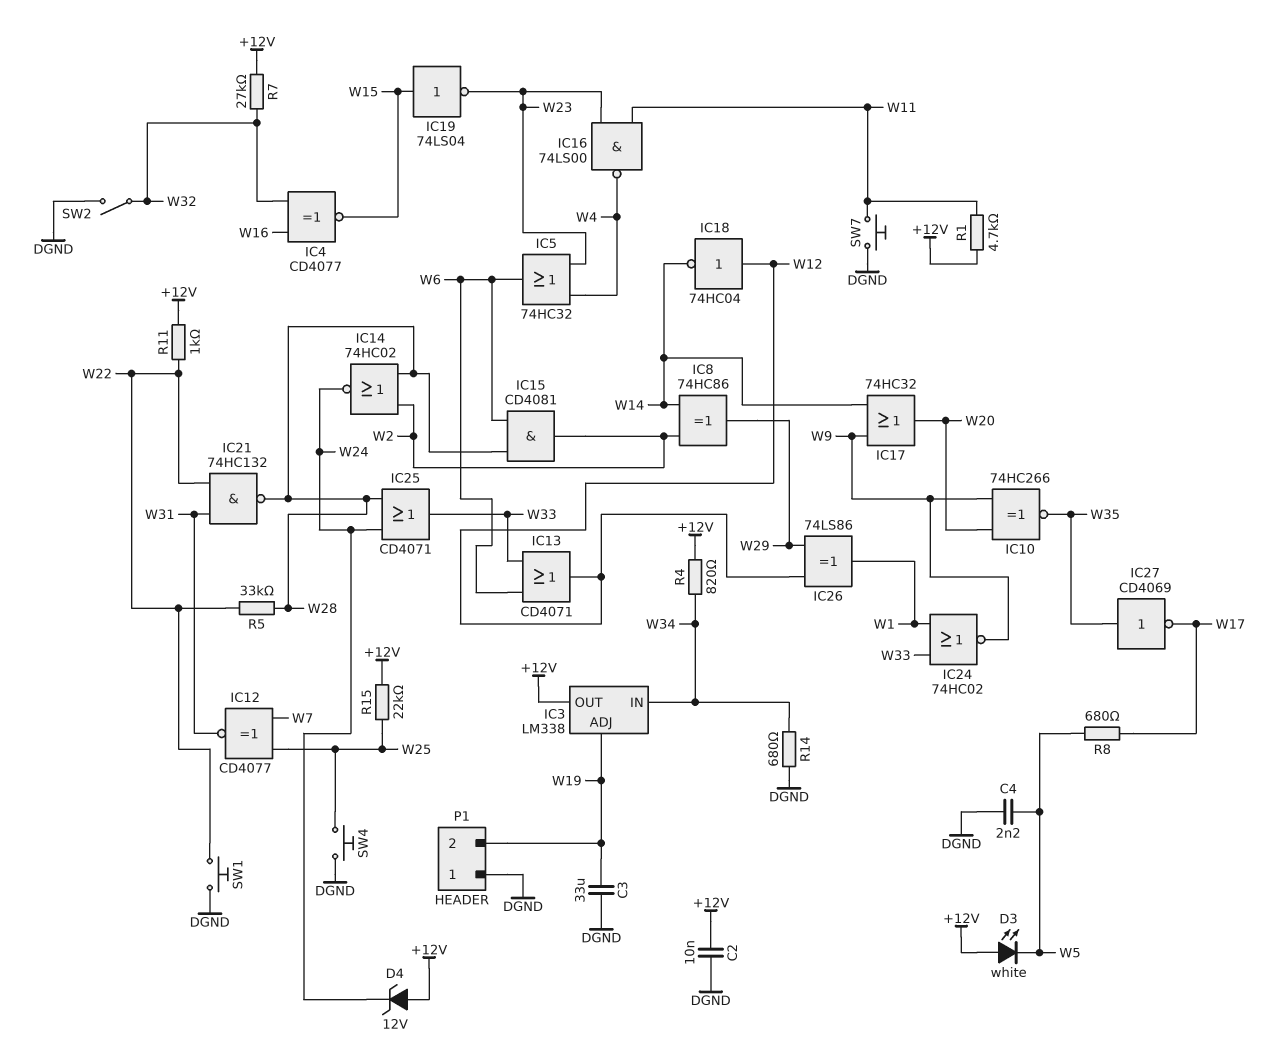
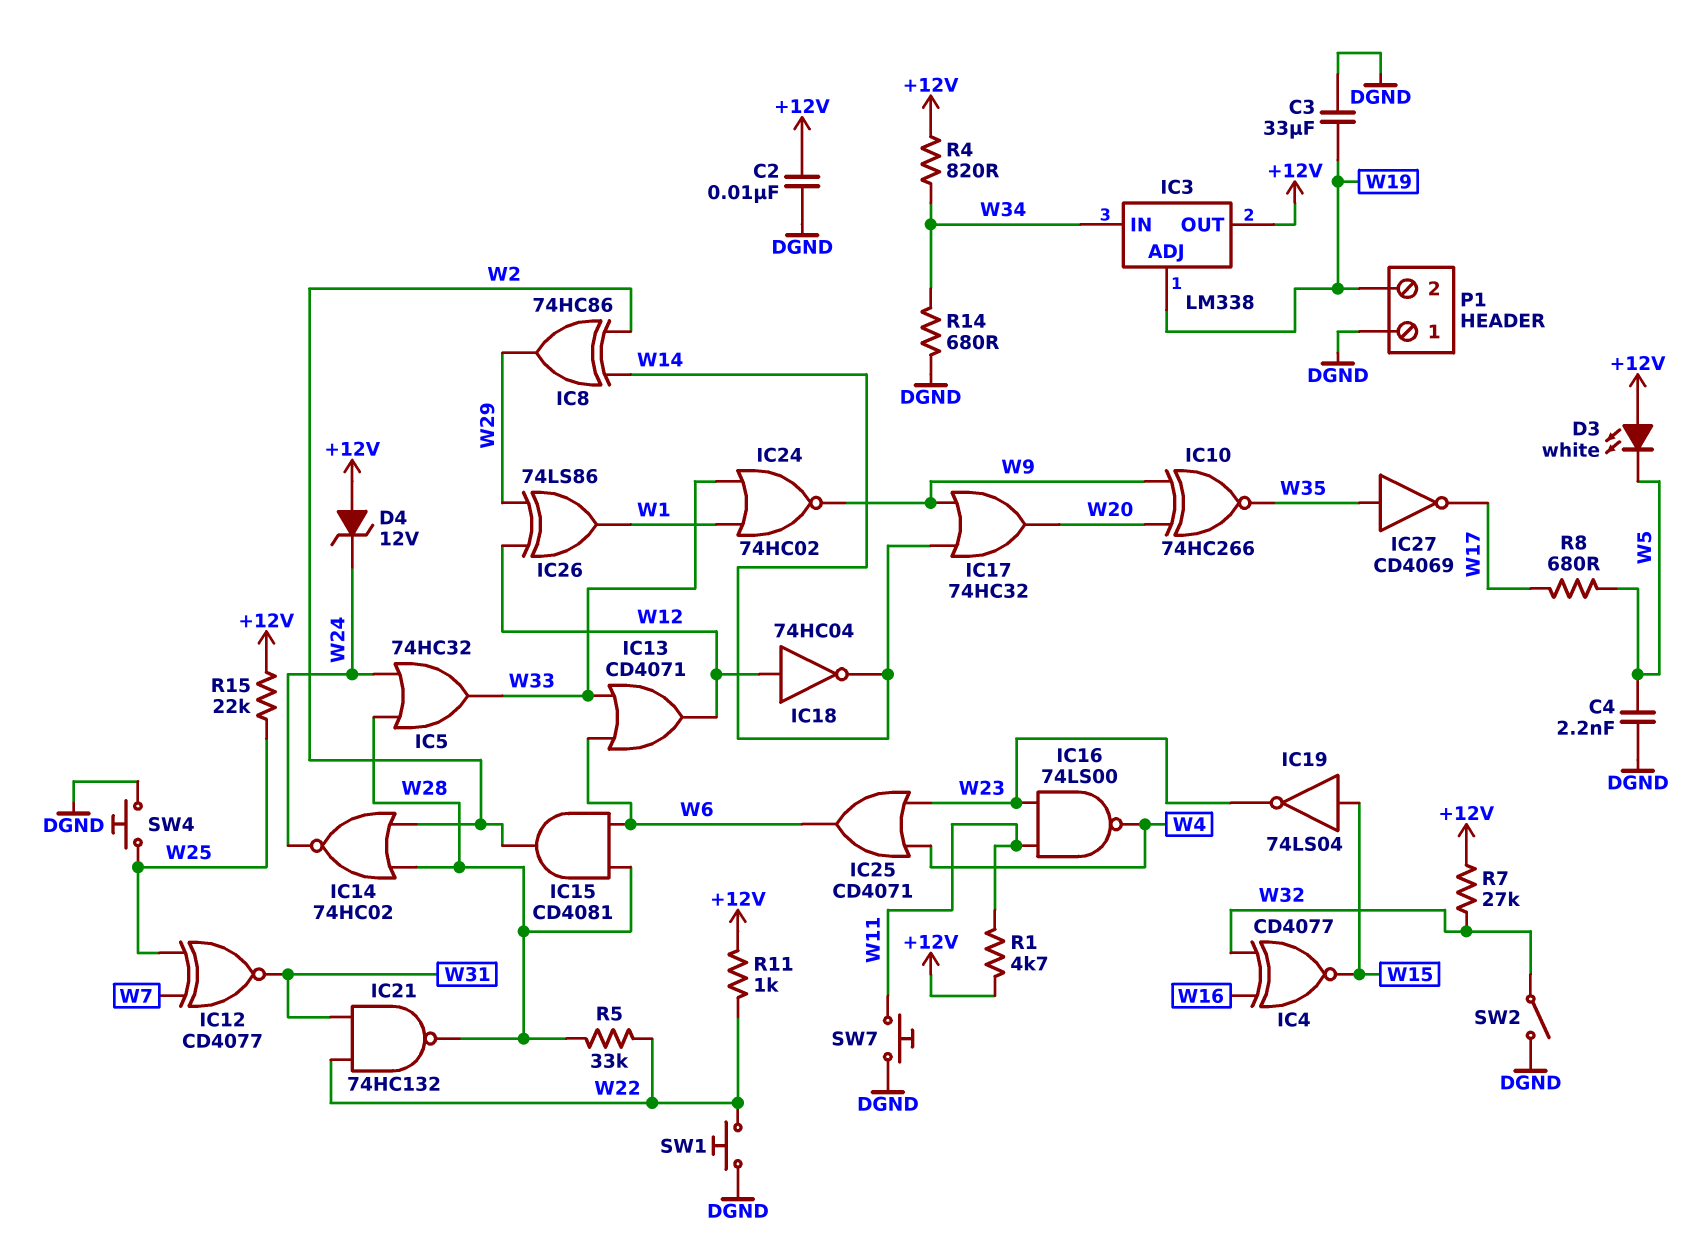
IC5: OR 74HC32 (in W4, in W23, out W6) -> OR 74HC32 (in W24, in W28, out W33)
IC25: OR CD4071 (in W24, in W28, out W33) -> OR CD4071 (in W4, in W23, out W6)

